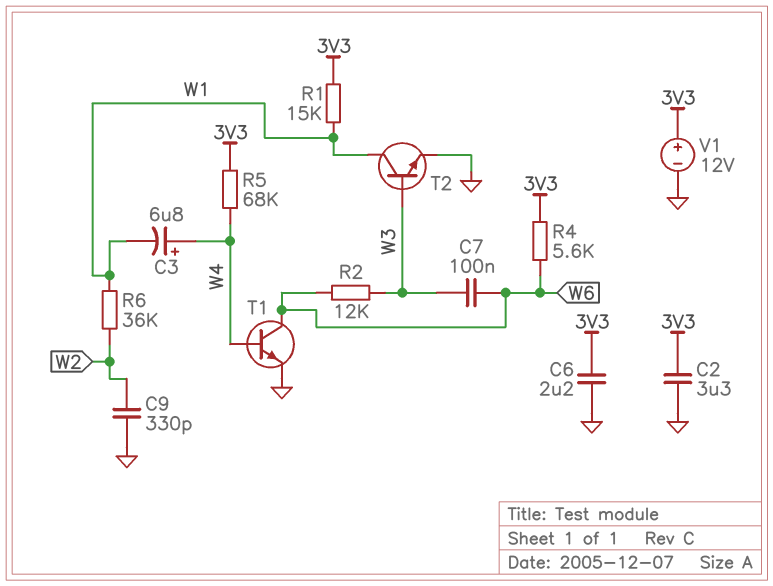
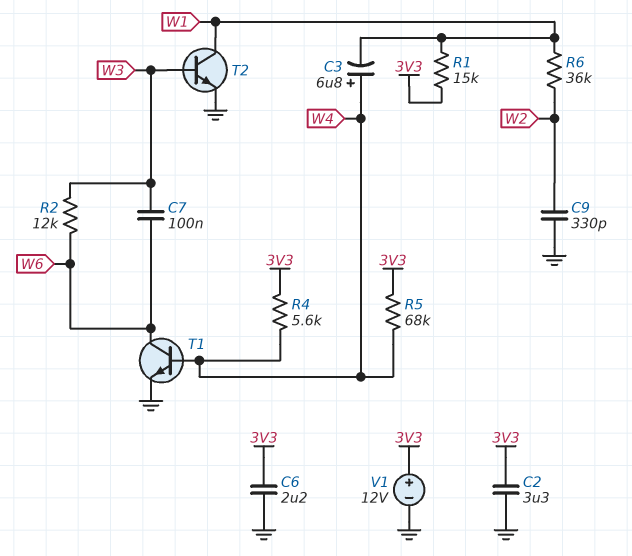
R4: 5.6k (3V3, W6) -> 5.6k (3V3, W4)

